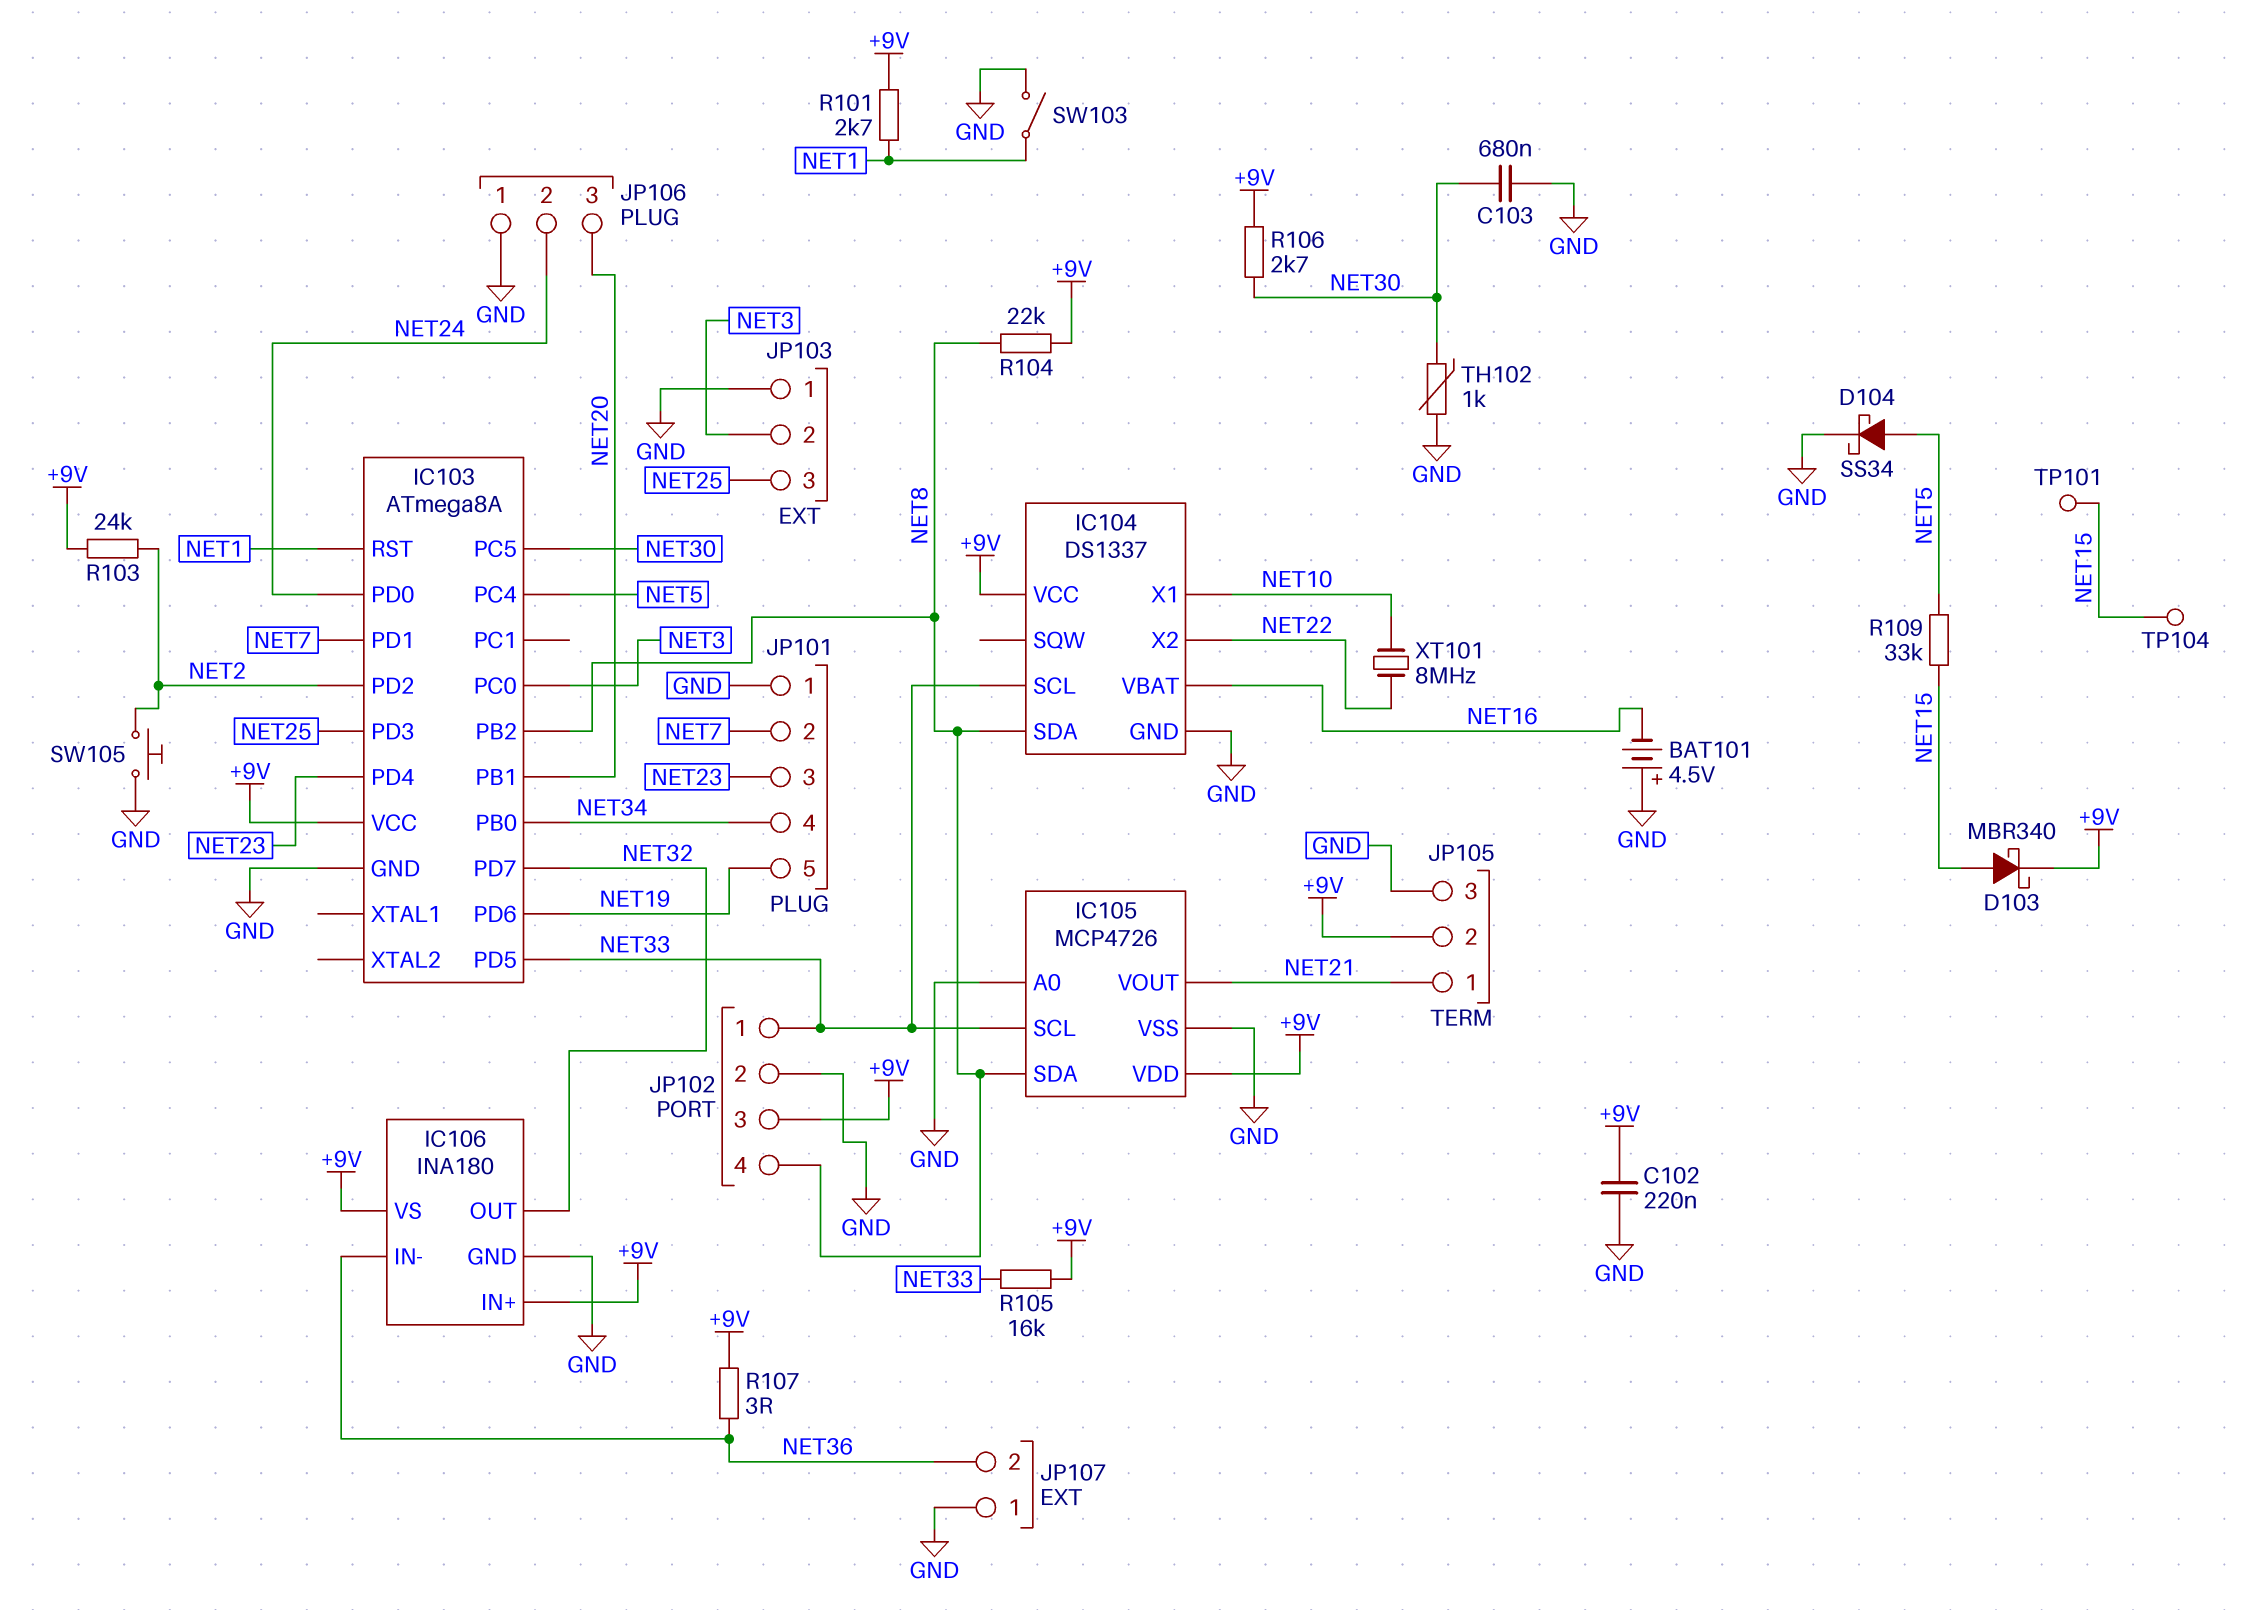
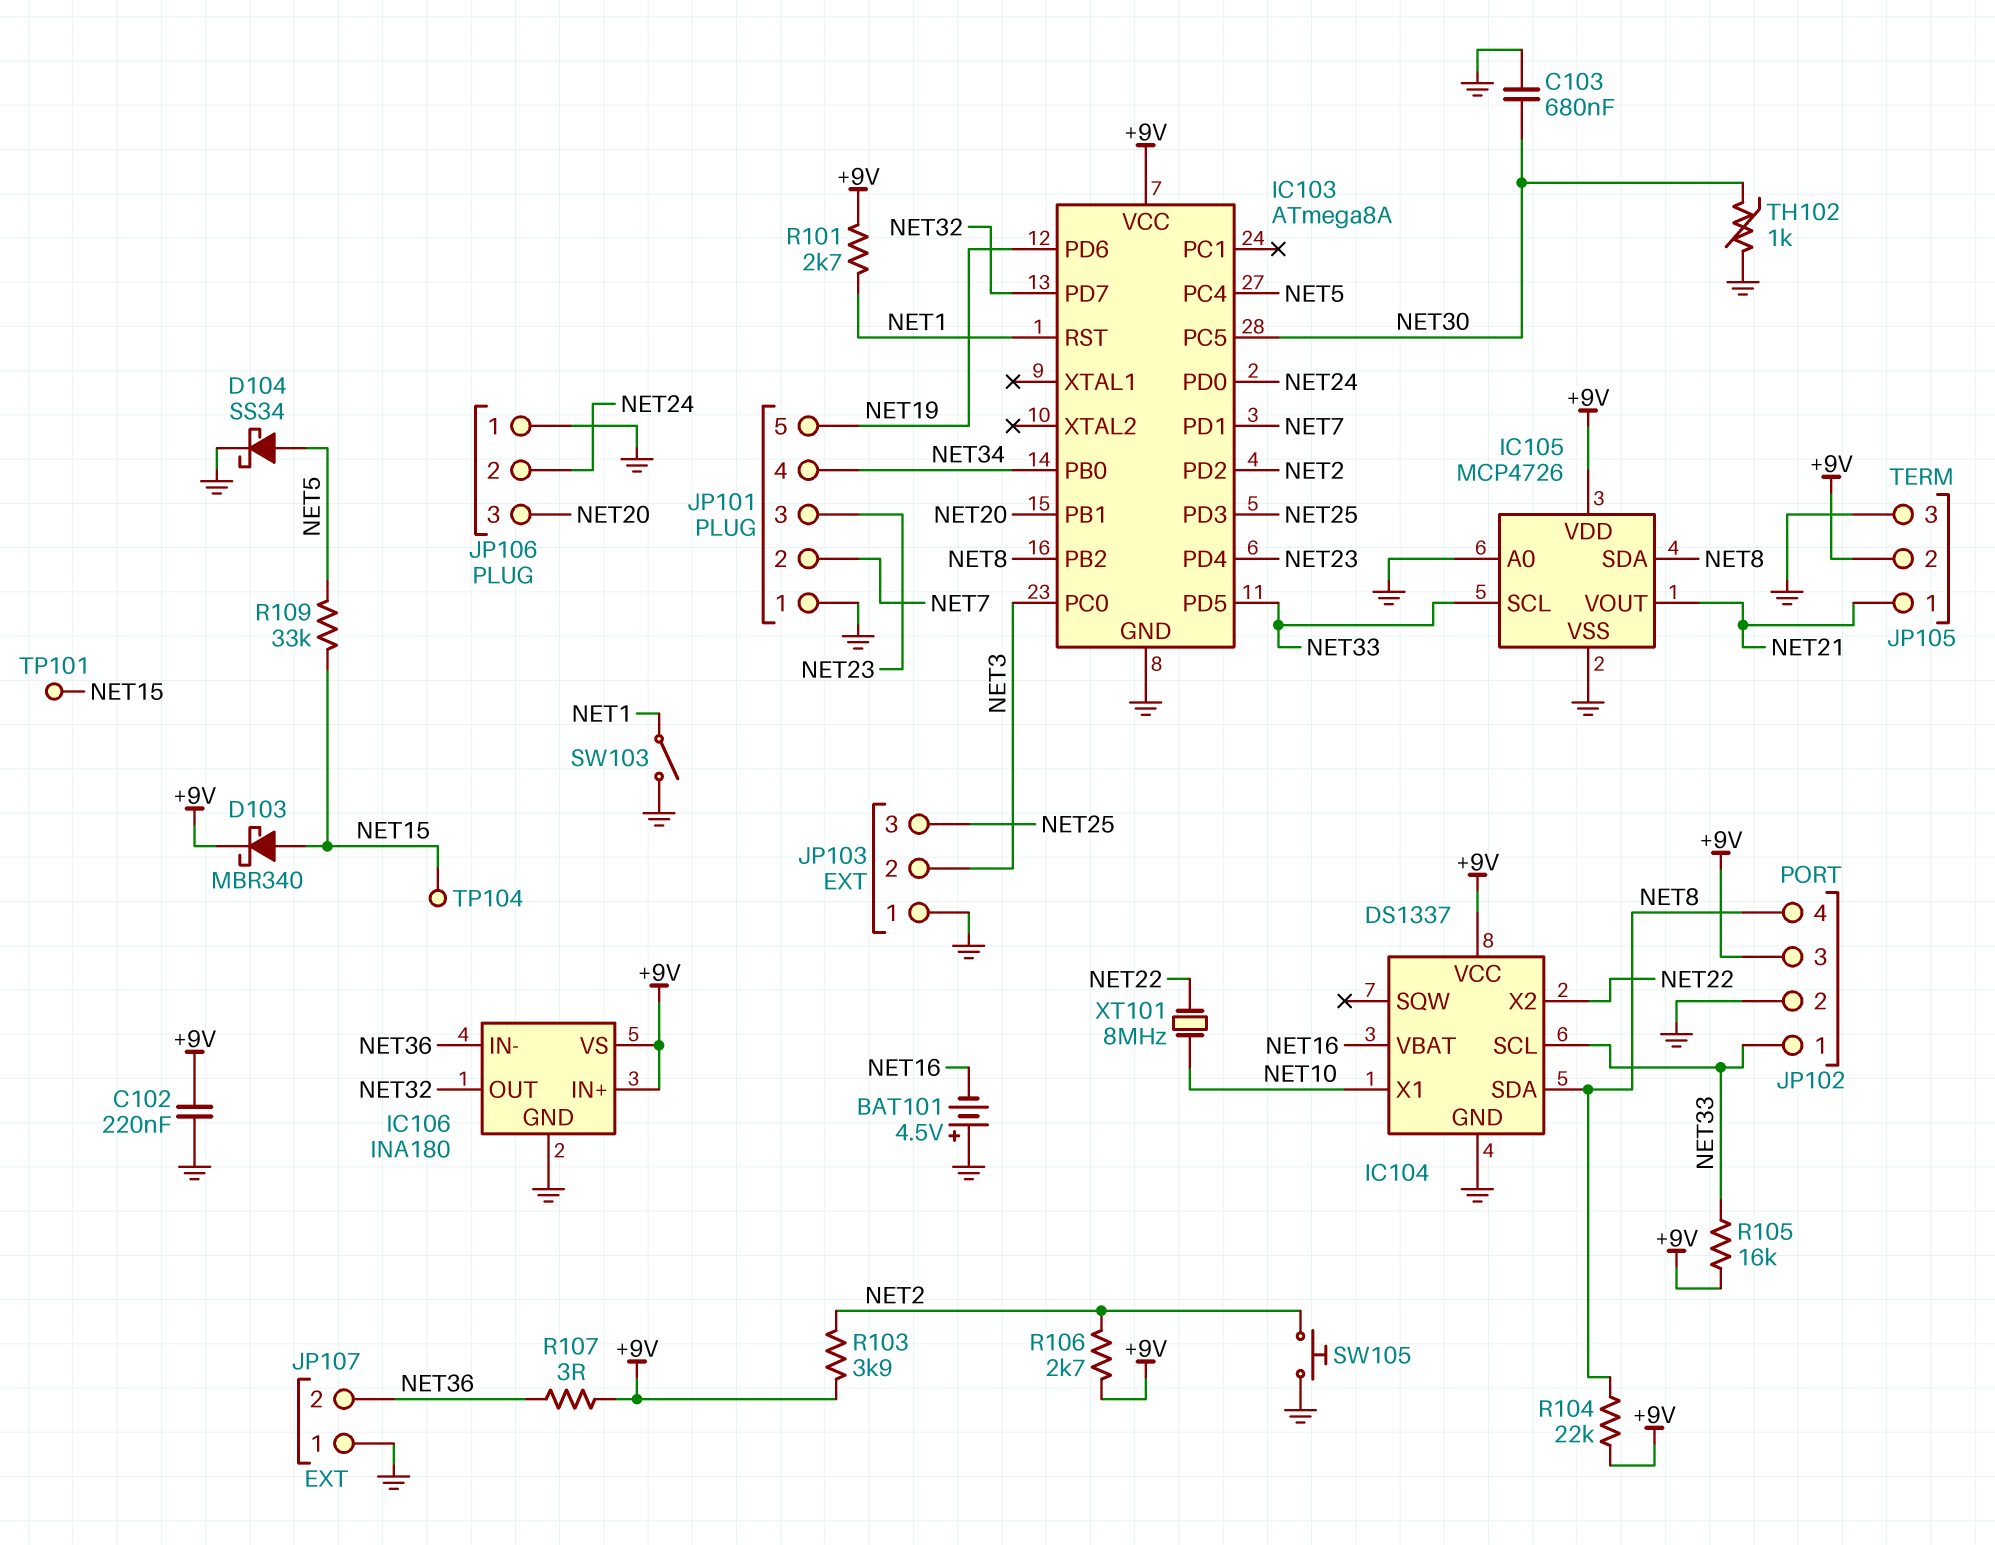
R103: 24k (+9V, NET2) -> 3.9k (+9V, NET2)
R106: 2.7k (+9V, NET30) -> 2.7k (+9V, NET2)

